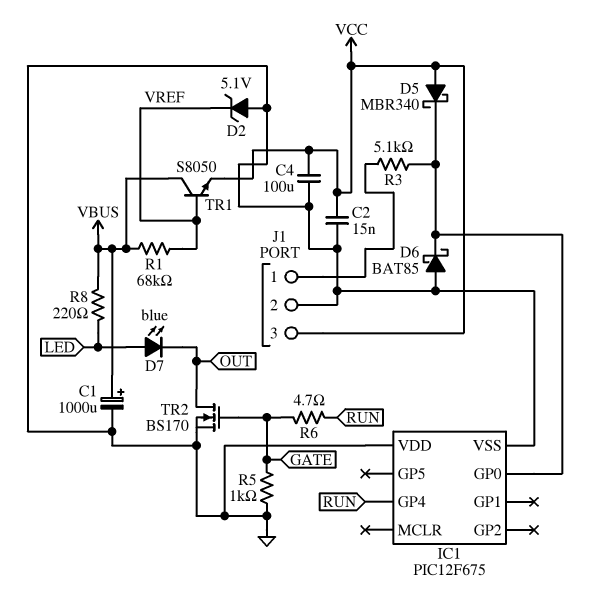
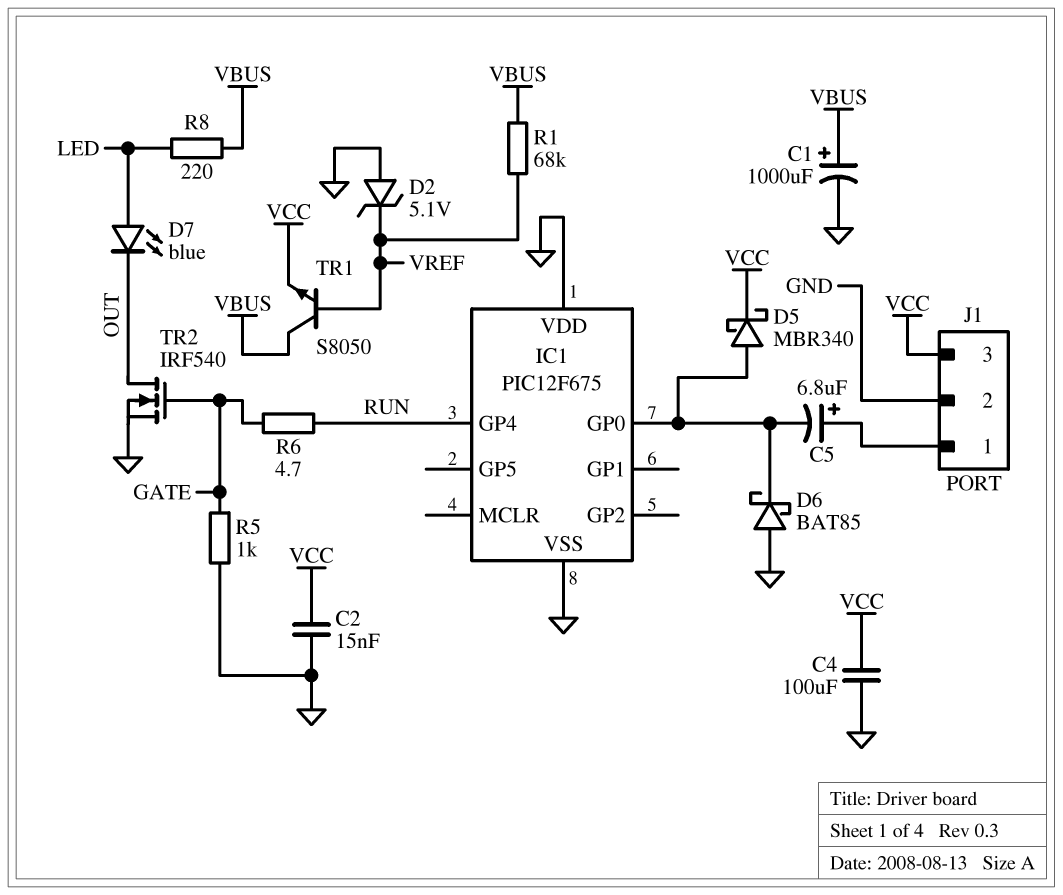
C5: none -> 6.8uF (plus J1/1, minus IC1/GP0)
D5: schottky MBR340 (A VCC, K IC1/GP0) -> schottky MBR340 (A IC1/GP0, K VCC)
R3: 5.1k (IC1/GP0, J1/1) -> none
TR2: NMOS BS170 (G GATE, D OUT, S GND) -> NMOS IRF540 (G GATE, D OUT, S GND)

